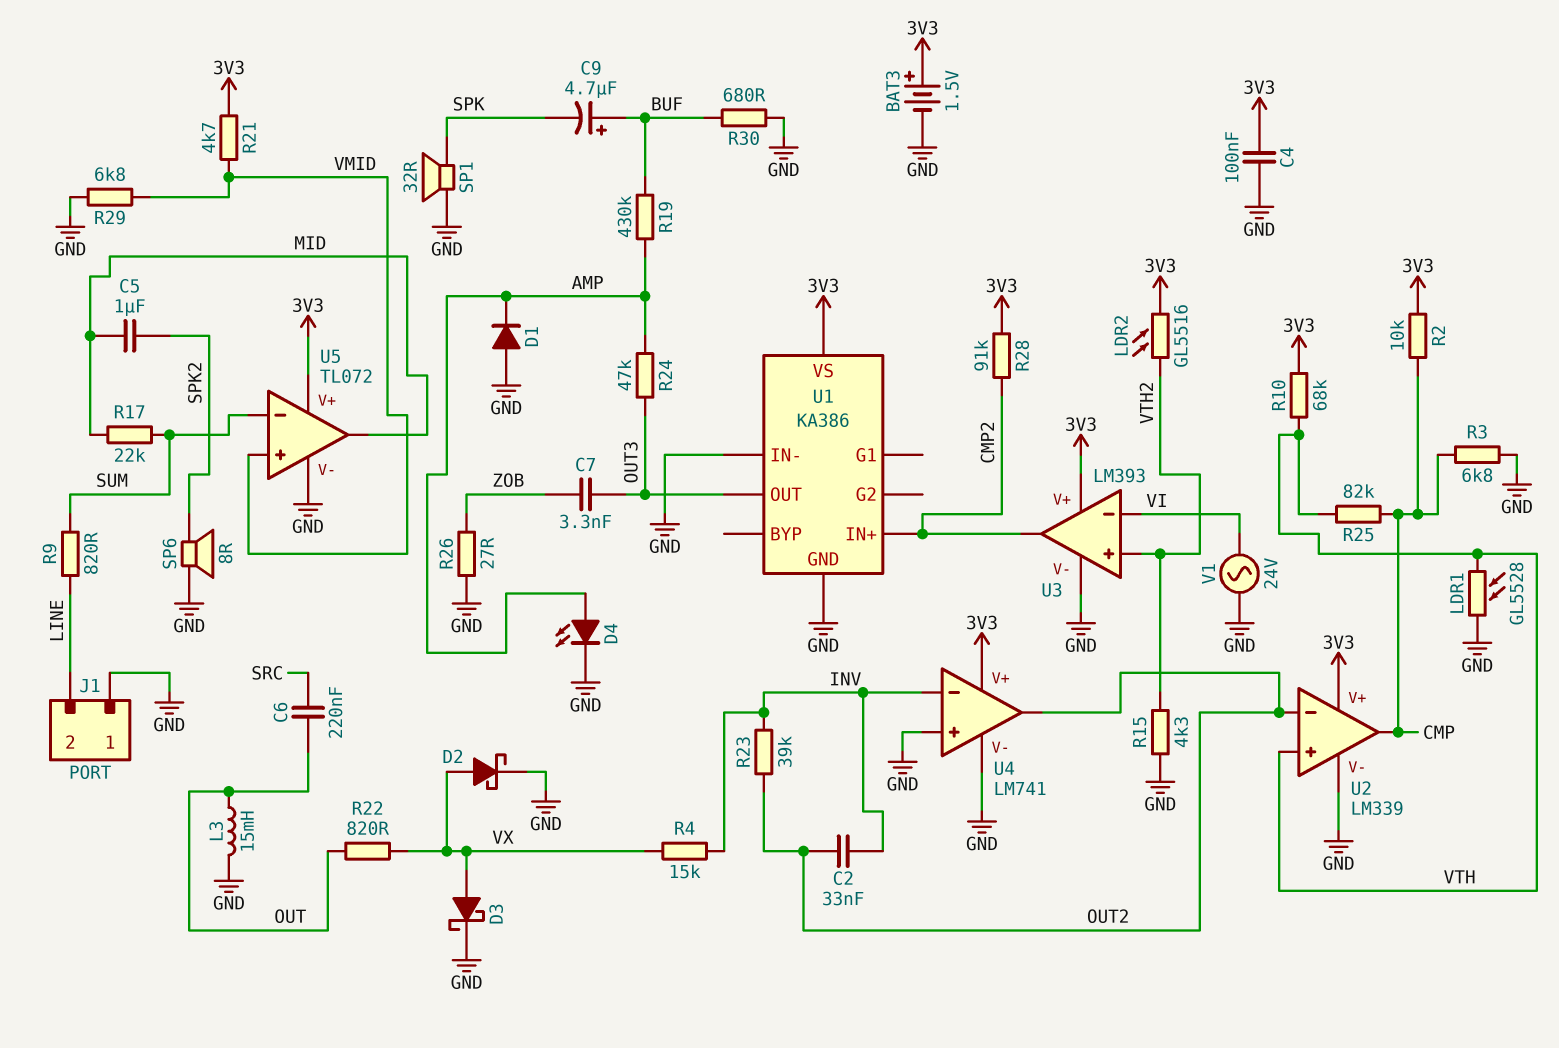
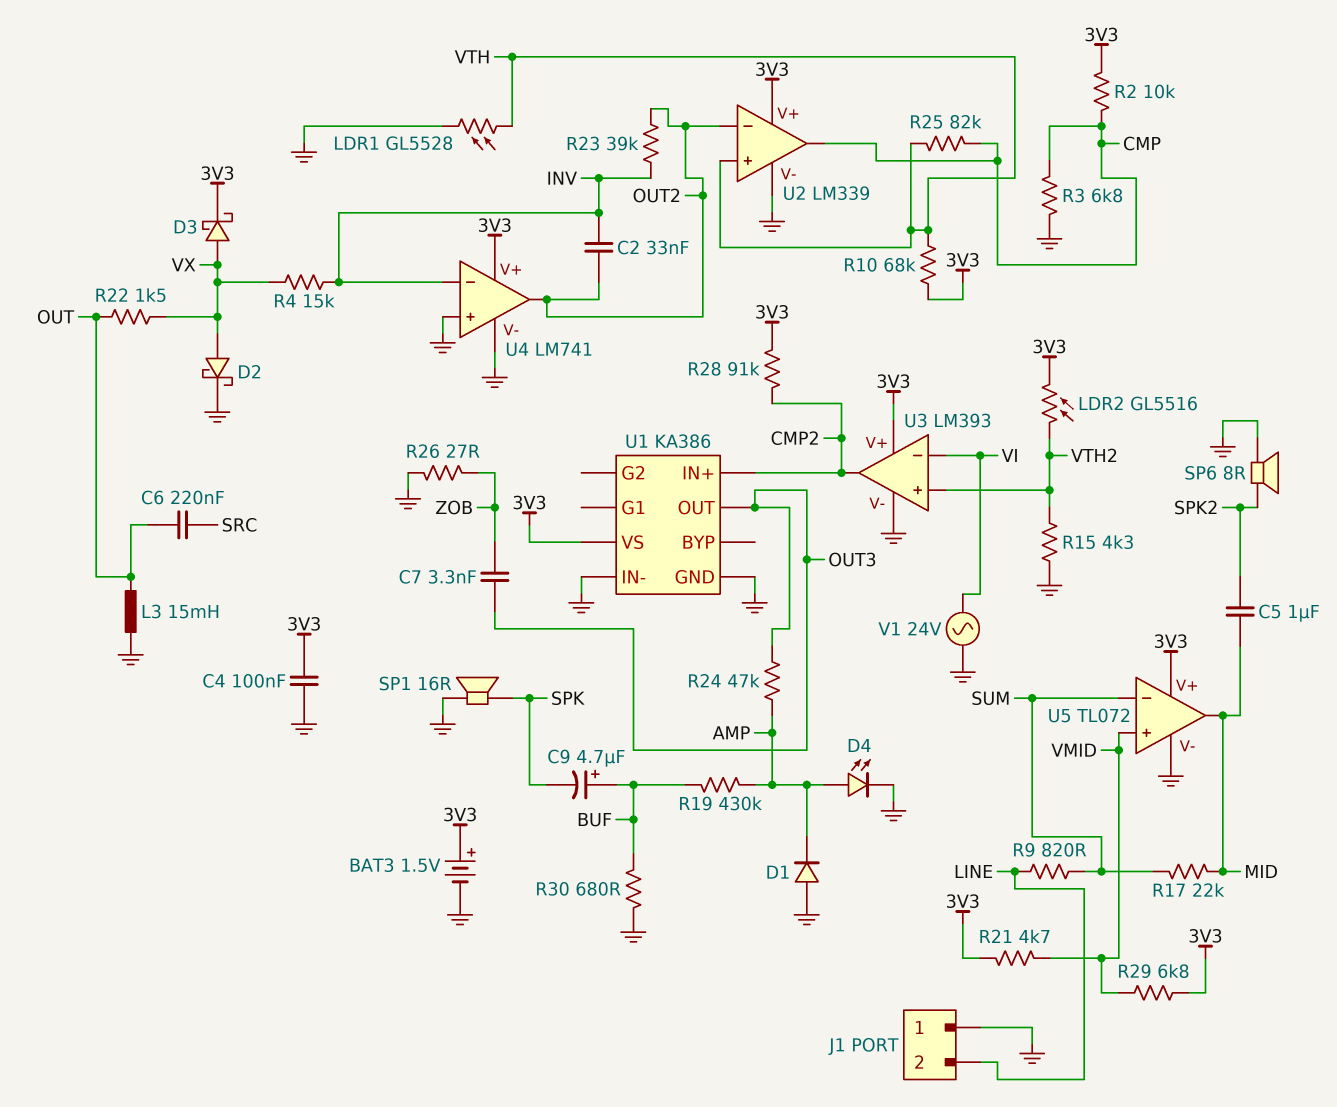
D3: schottky (A VX, K GND) -> schottky (A VX, K 3V3)
R22: 820 (OUT, VX) -> 1.5k (OUT, VX)
R29: 6.8k (GND, VMID) -> 6.8k (3V3, VMID)
SP1: speaker 32R (GND, SPK) -> speaker 16R (GND, SPK)

